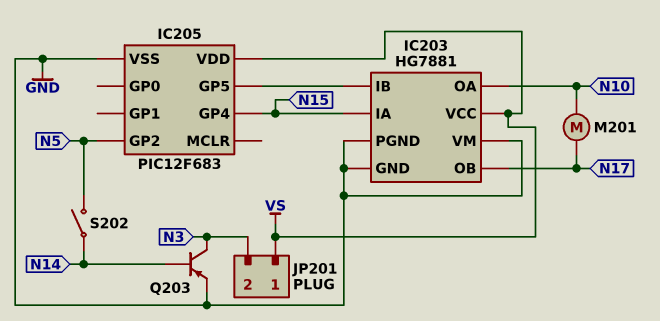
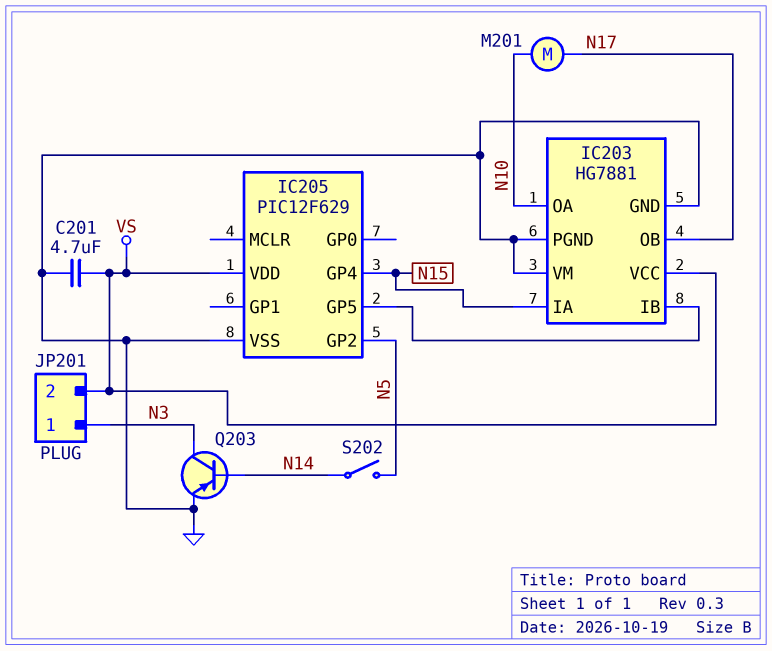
C201: none -> 4.7uF (GND, VS)
IC205: PIC12F683 -> PIC12F629
JP201 pin 1: VS -> N3
JP201 pin 2: N3 -> VS

